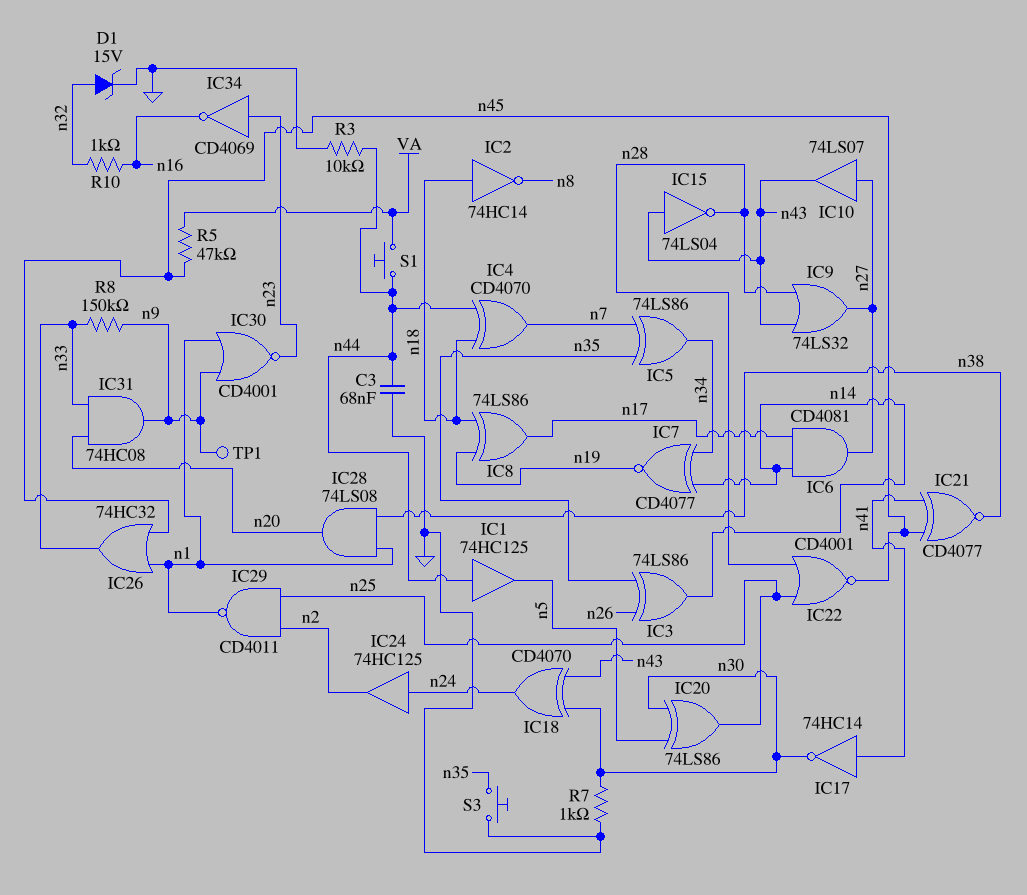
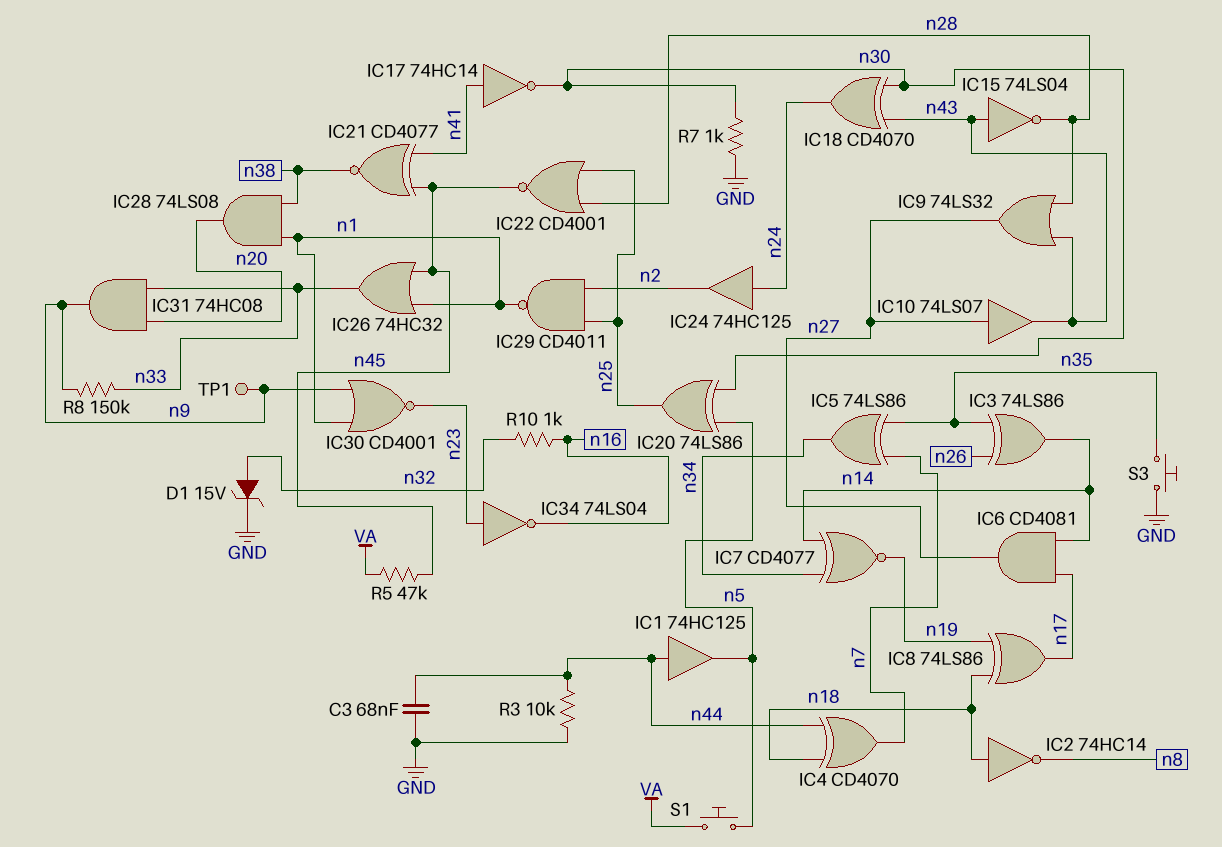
IC34: NOT CD4069 (in n23, out n16) -> NOT 74LS04 (in n23, out n16)
S1: button (VA, n44) -> button (VA, n5)

